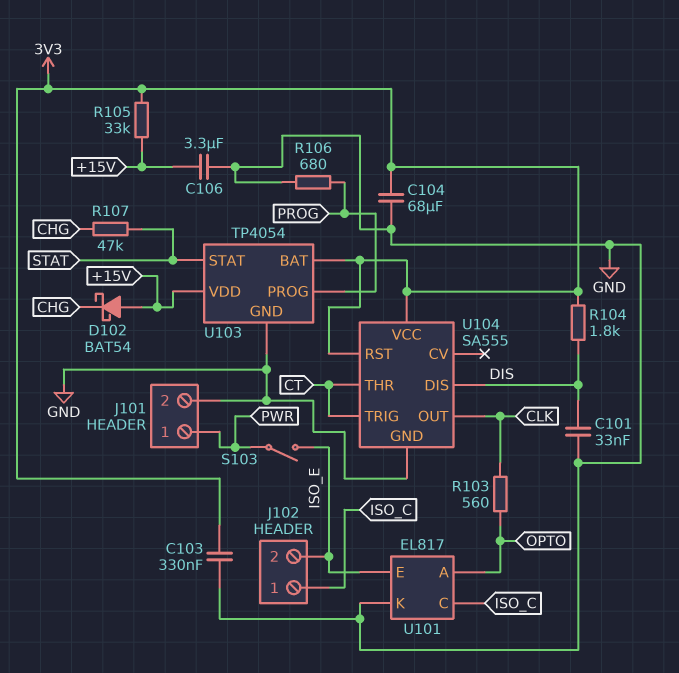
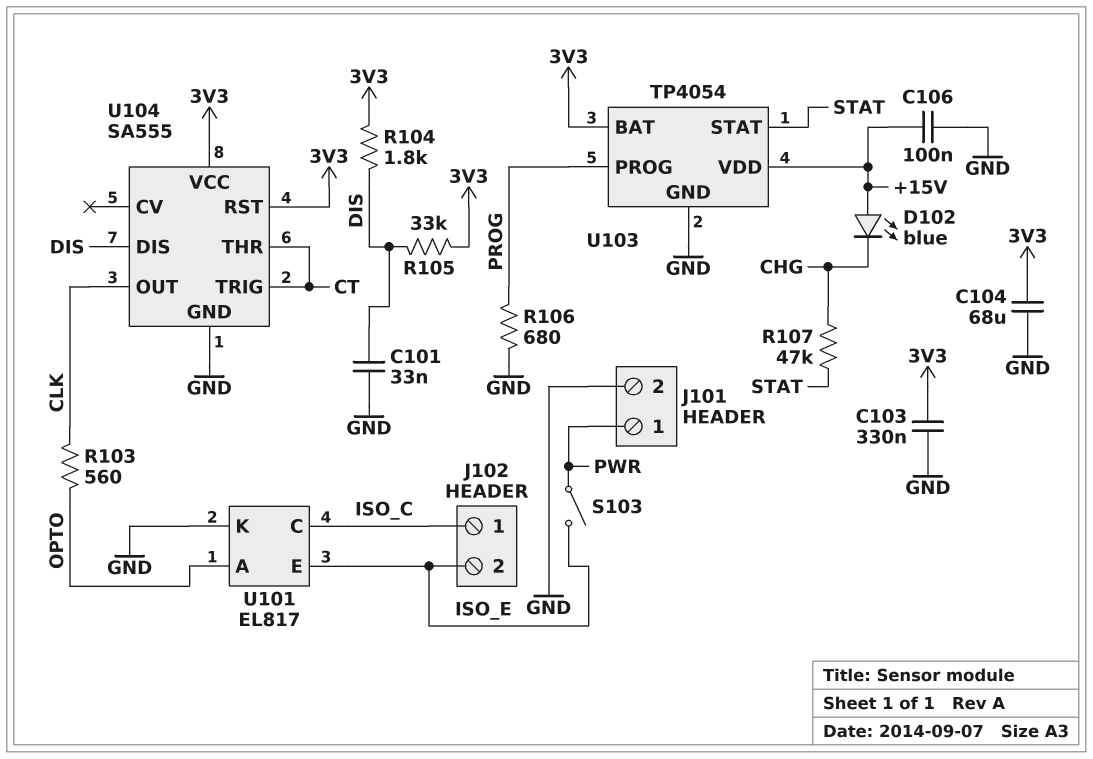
C106: 3.3uF (+15V, GND) -> 100nF (+15V, GND)
D102: schottky BAT54 (A +15V, K CHG) -> LED blue (A +15V, K CHG)
R105: 33k (+15V, 3V3) -> 33k (3V3, DIS)

